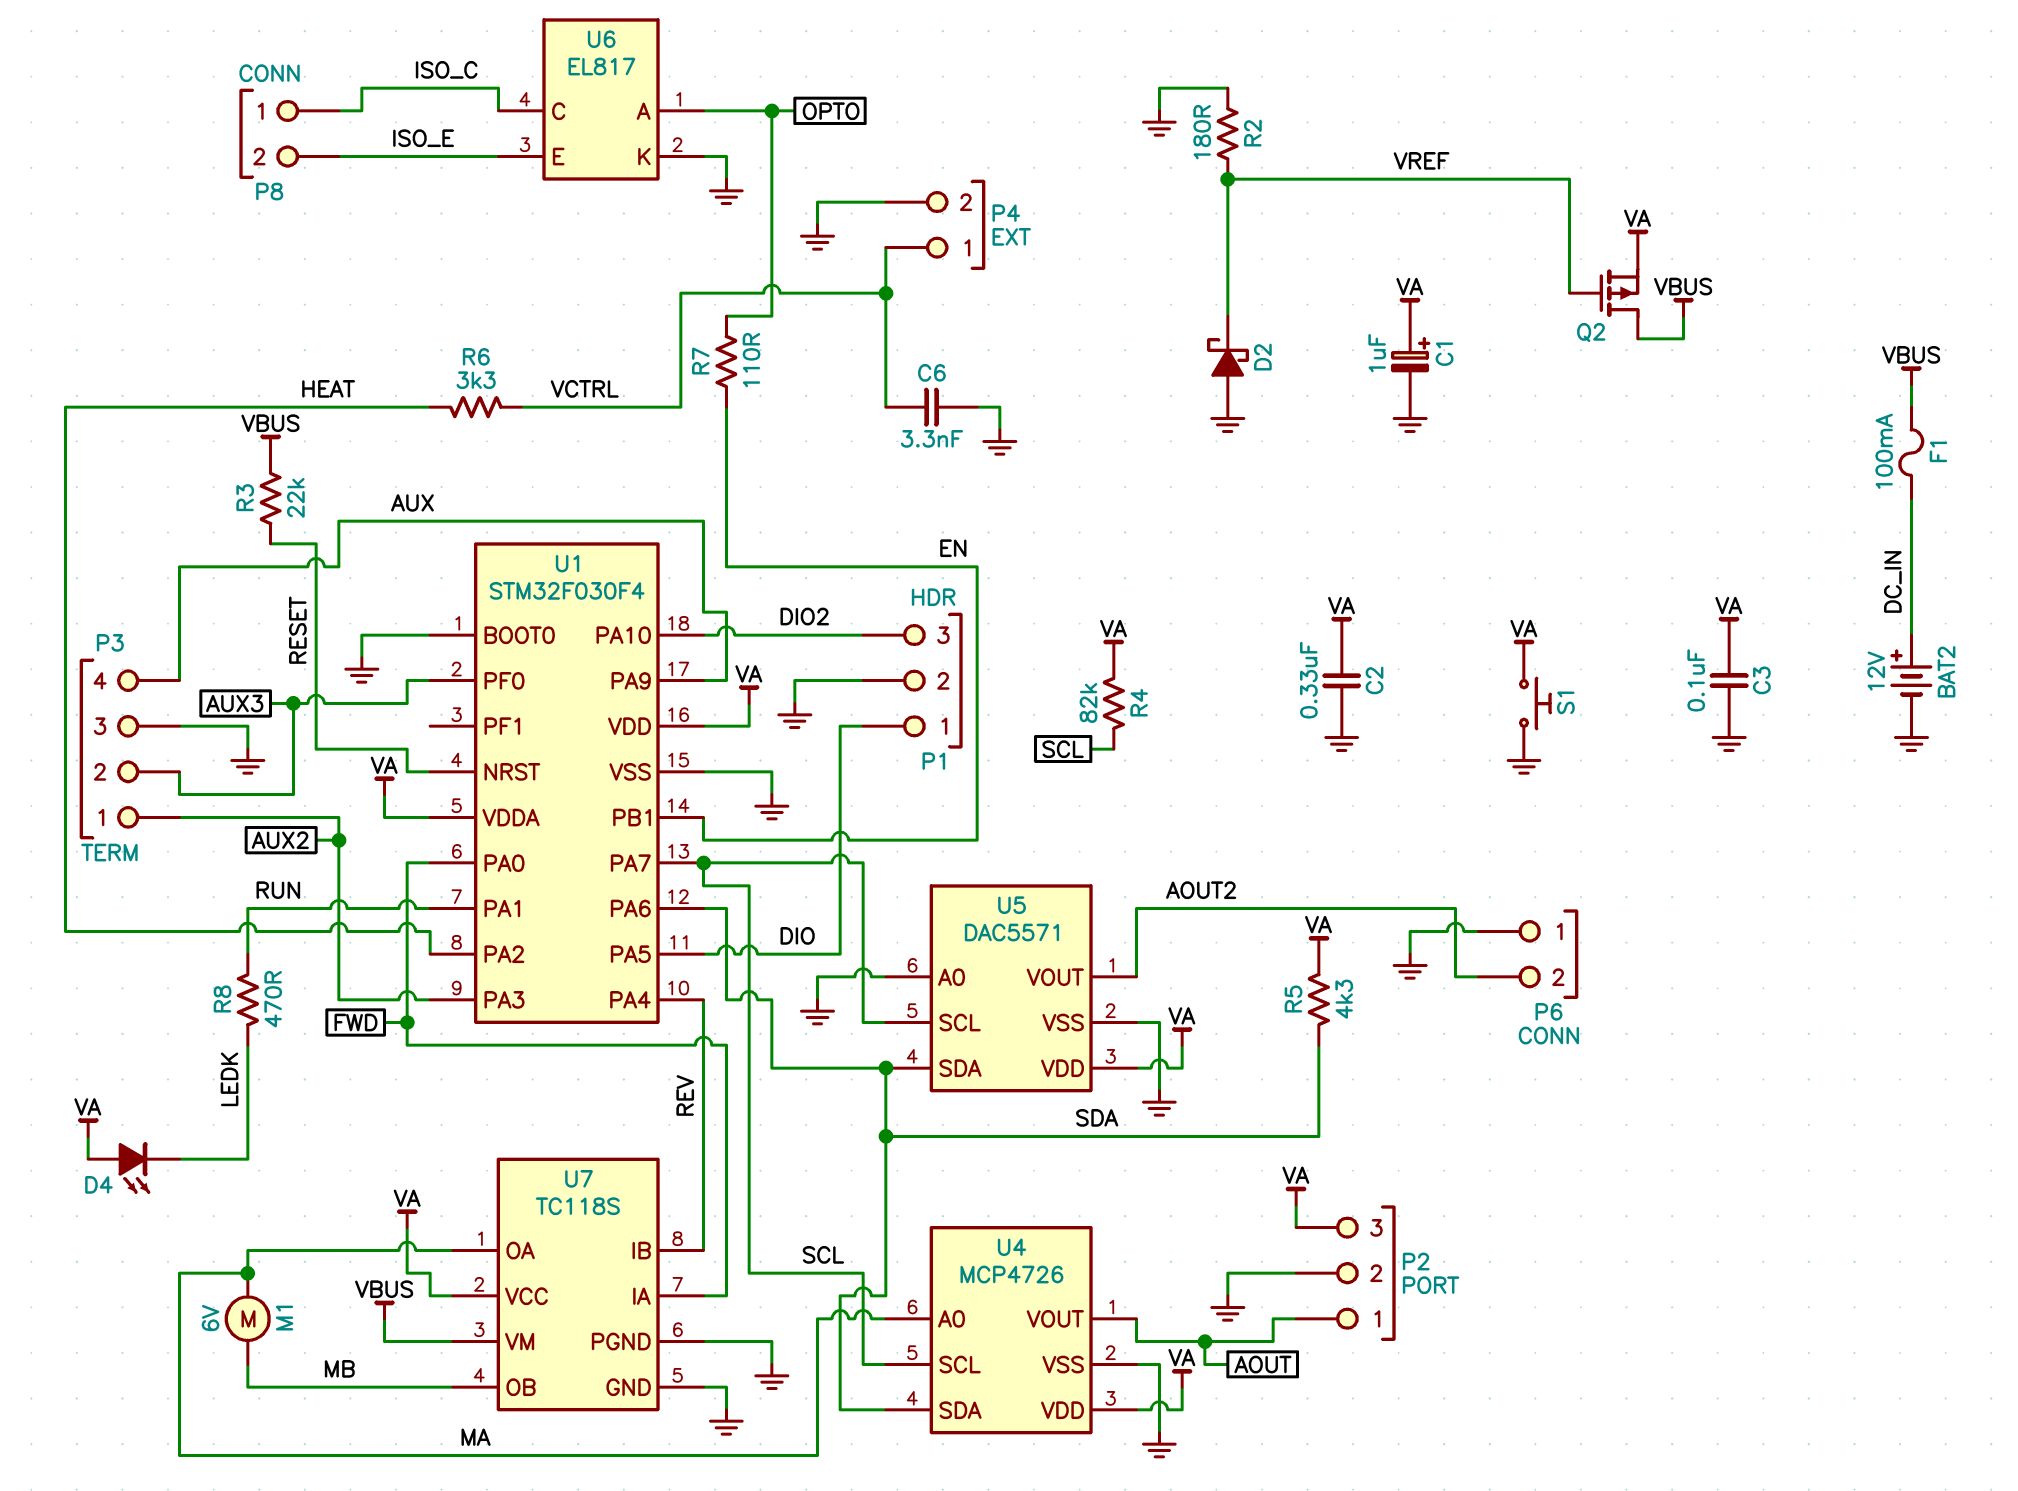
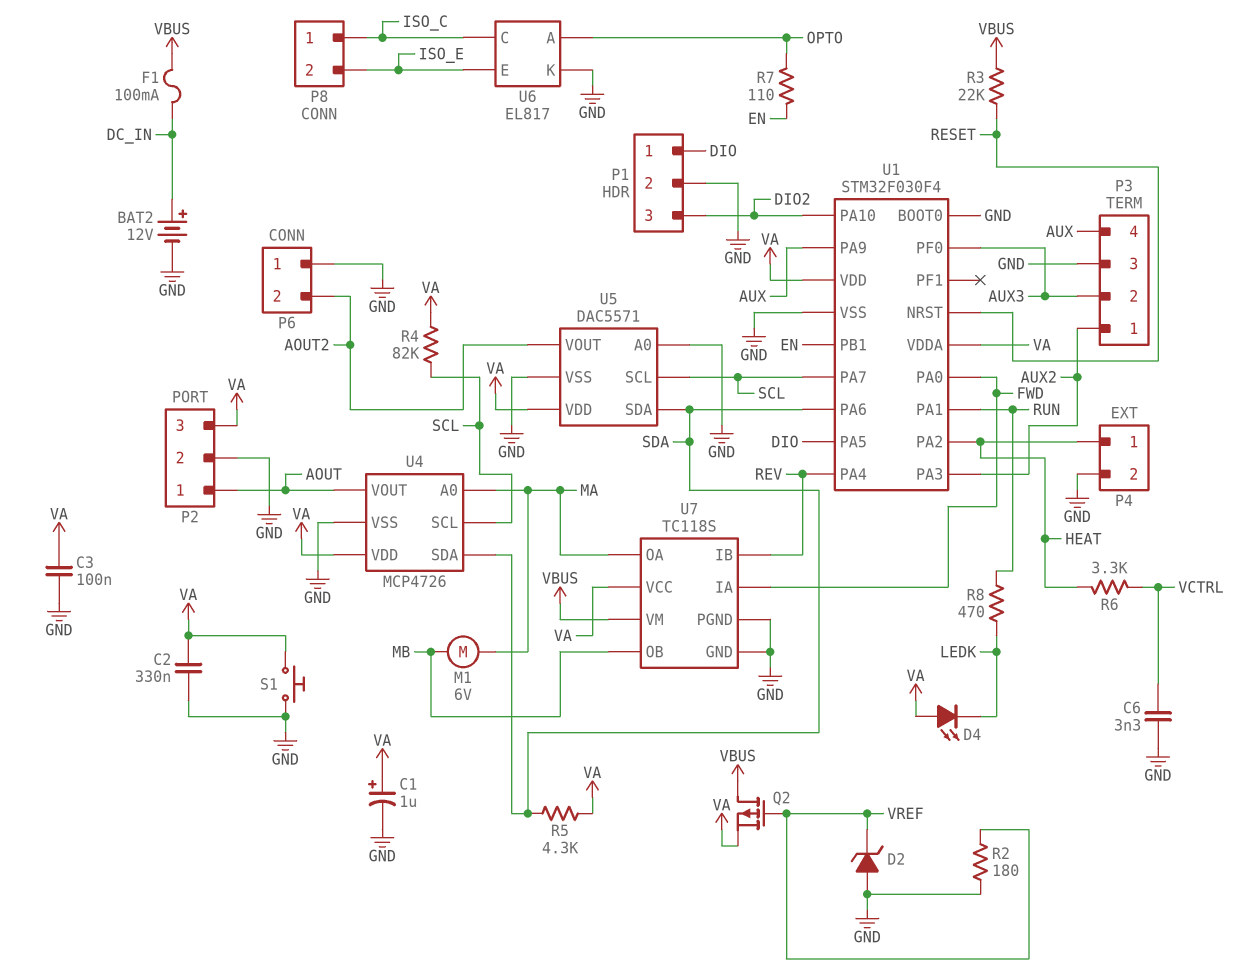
D2: schottky (A GND, K VREF) -> zener (A GND, K VREF)
P4 pin 1: VCTRL -> HEAT

